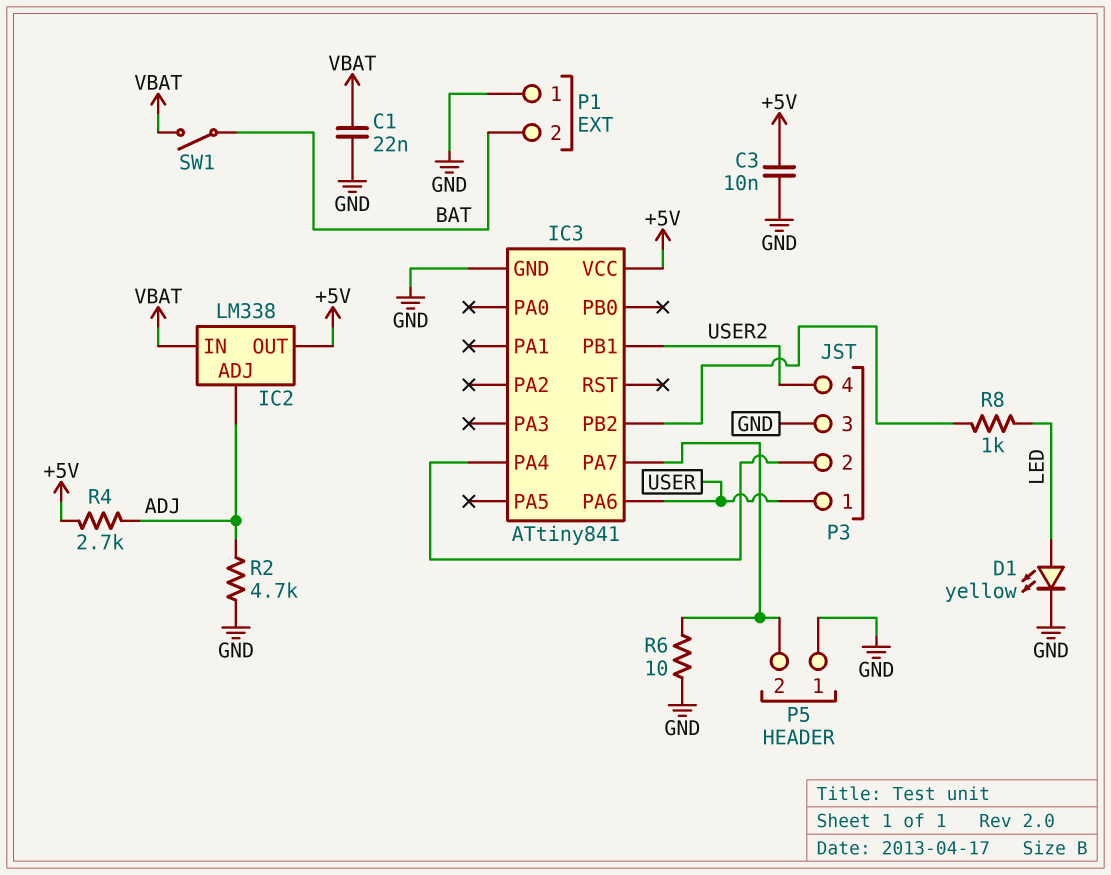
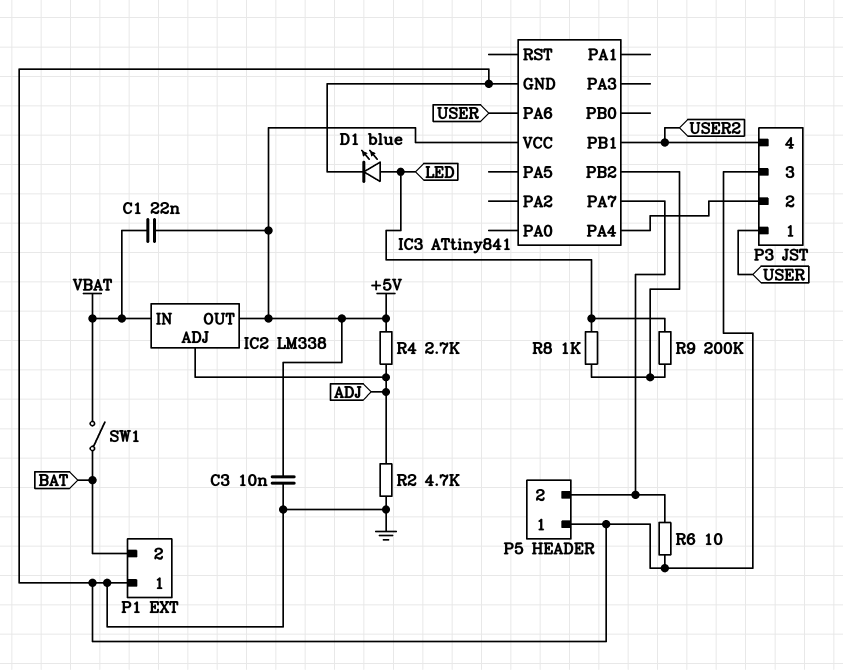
C1: 22nF (GND, VBAT) -> 22nF (+5V, VBAT)
D1: LED yellow (A LED, K GND) -> LED blue (A LED, K GND)
R9: none -> 200k (IC3/PB2, LED)

